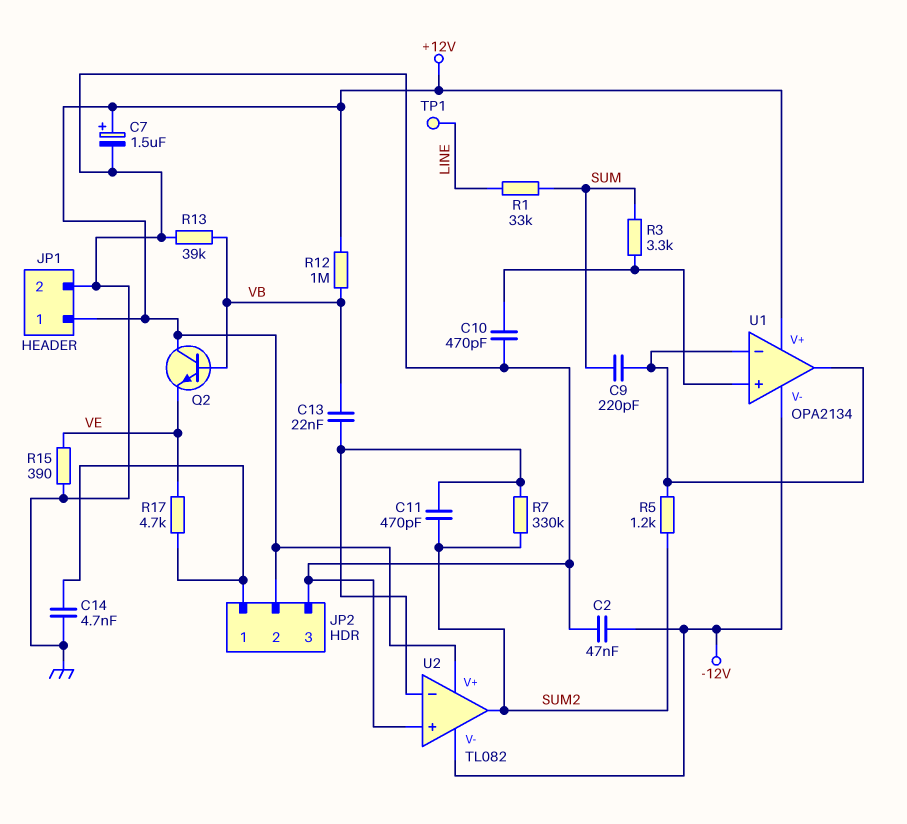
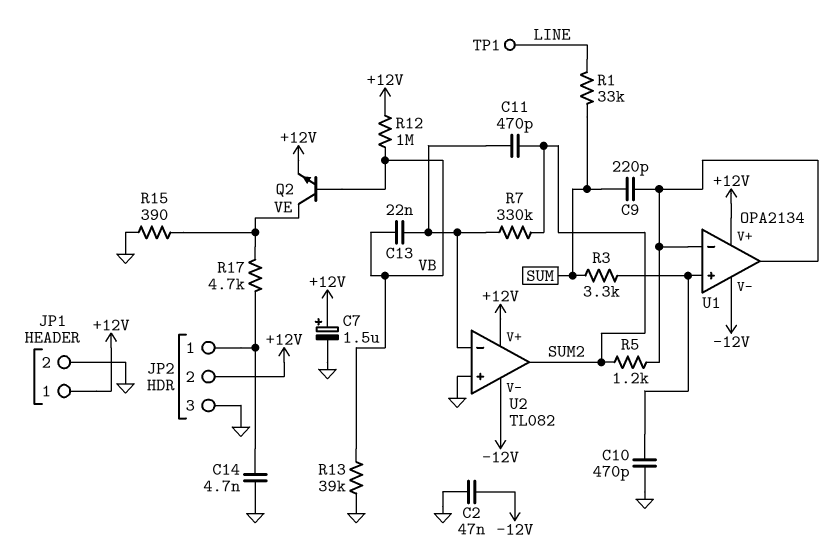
Q2: NPN (B VB, C +12V, E VE) -> NPN (B VB, C VE, E +12V)

